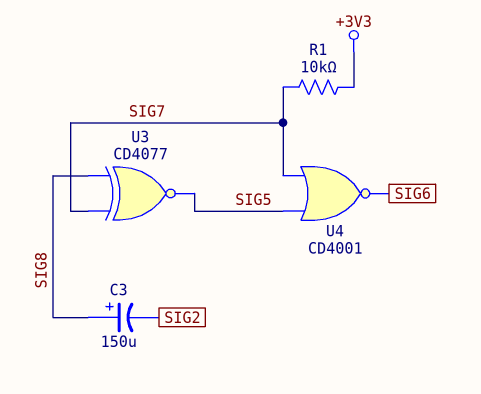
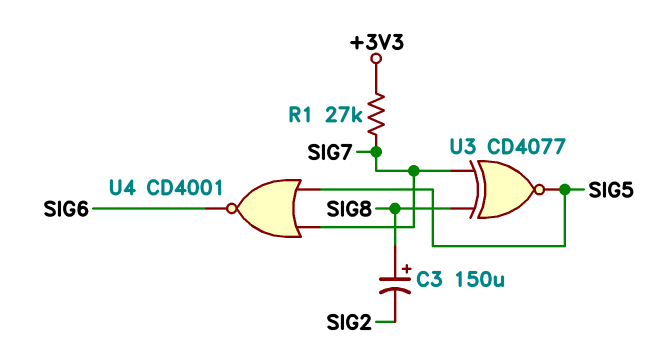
R1: 10k (+3V3, SIG7) -> 27k (+3V3, SIG7)

